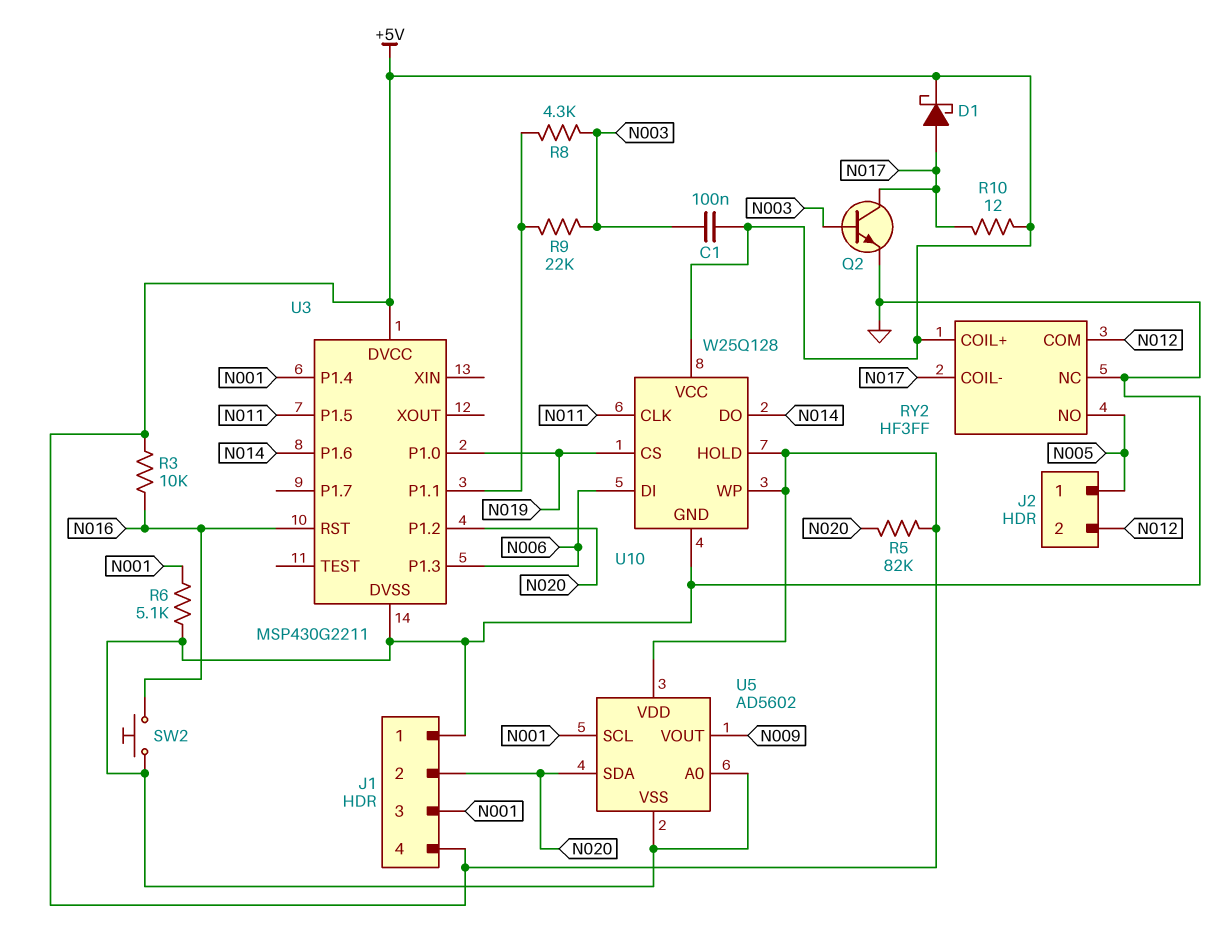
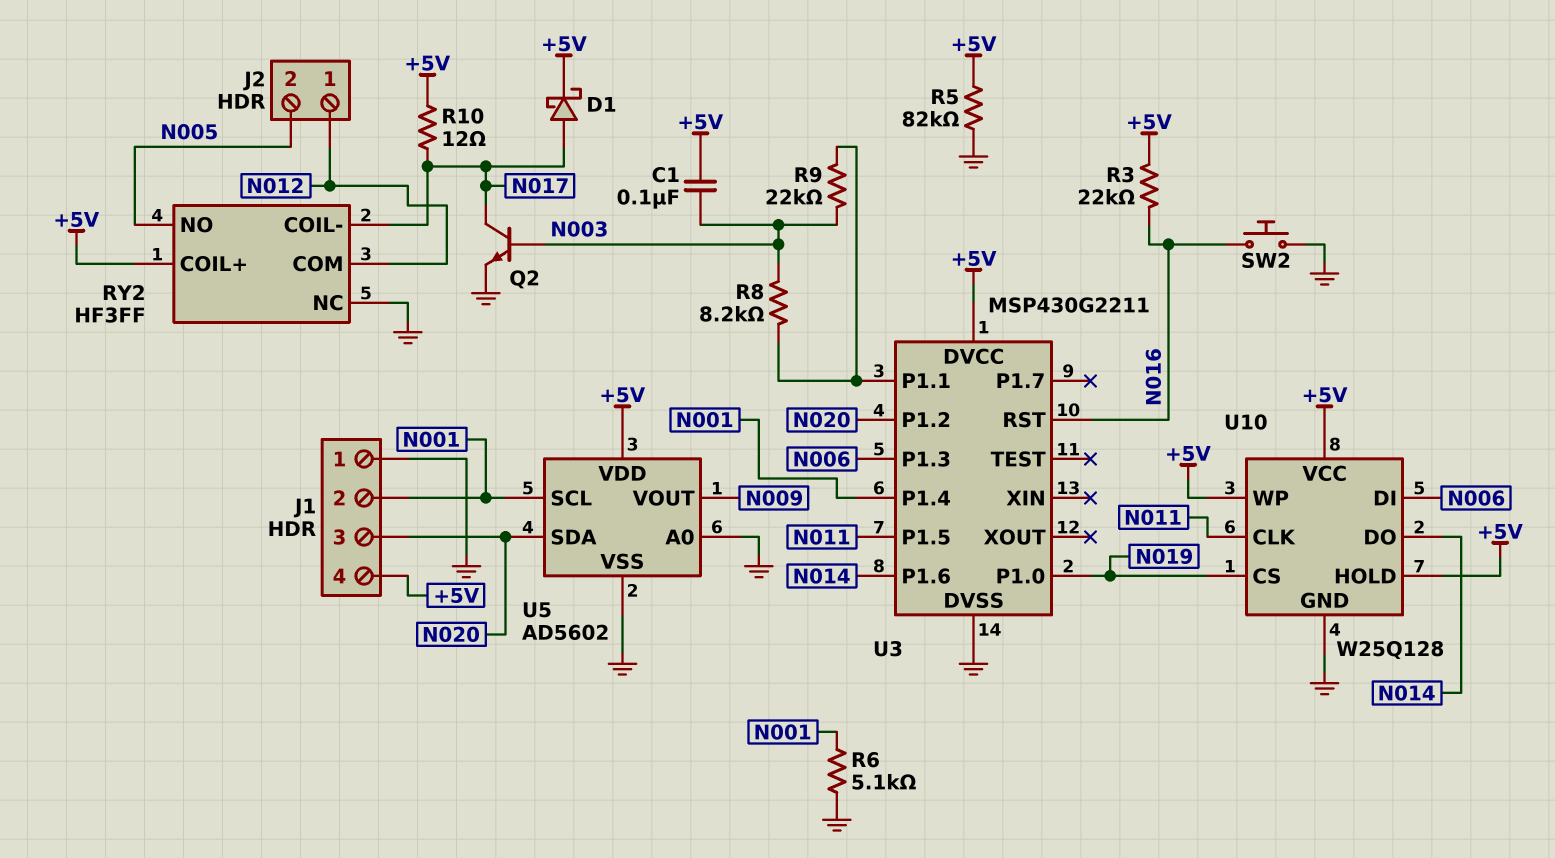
J1 pin 2: N020 -> N001
J1 pin 3: N001 -> N020
J2 pin 1: N005 -> N012
J2 pin 2: N012 -> N005
R3: 10k (+5V, N016) -> 22k (+5V, N016)
R5: 82k (+5V, N020) -> 82k (+5V, GND)
R8: 4.3k (N003, U3/P1.1) -> 8.2k (N003, U3/P1.1)

